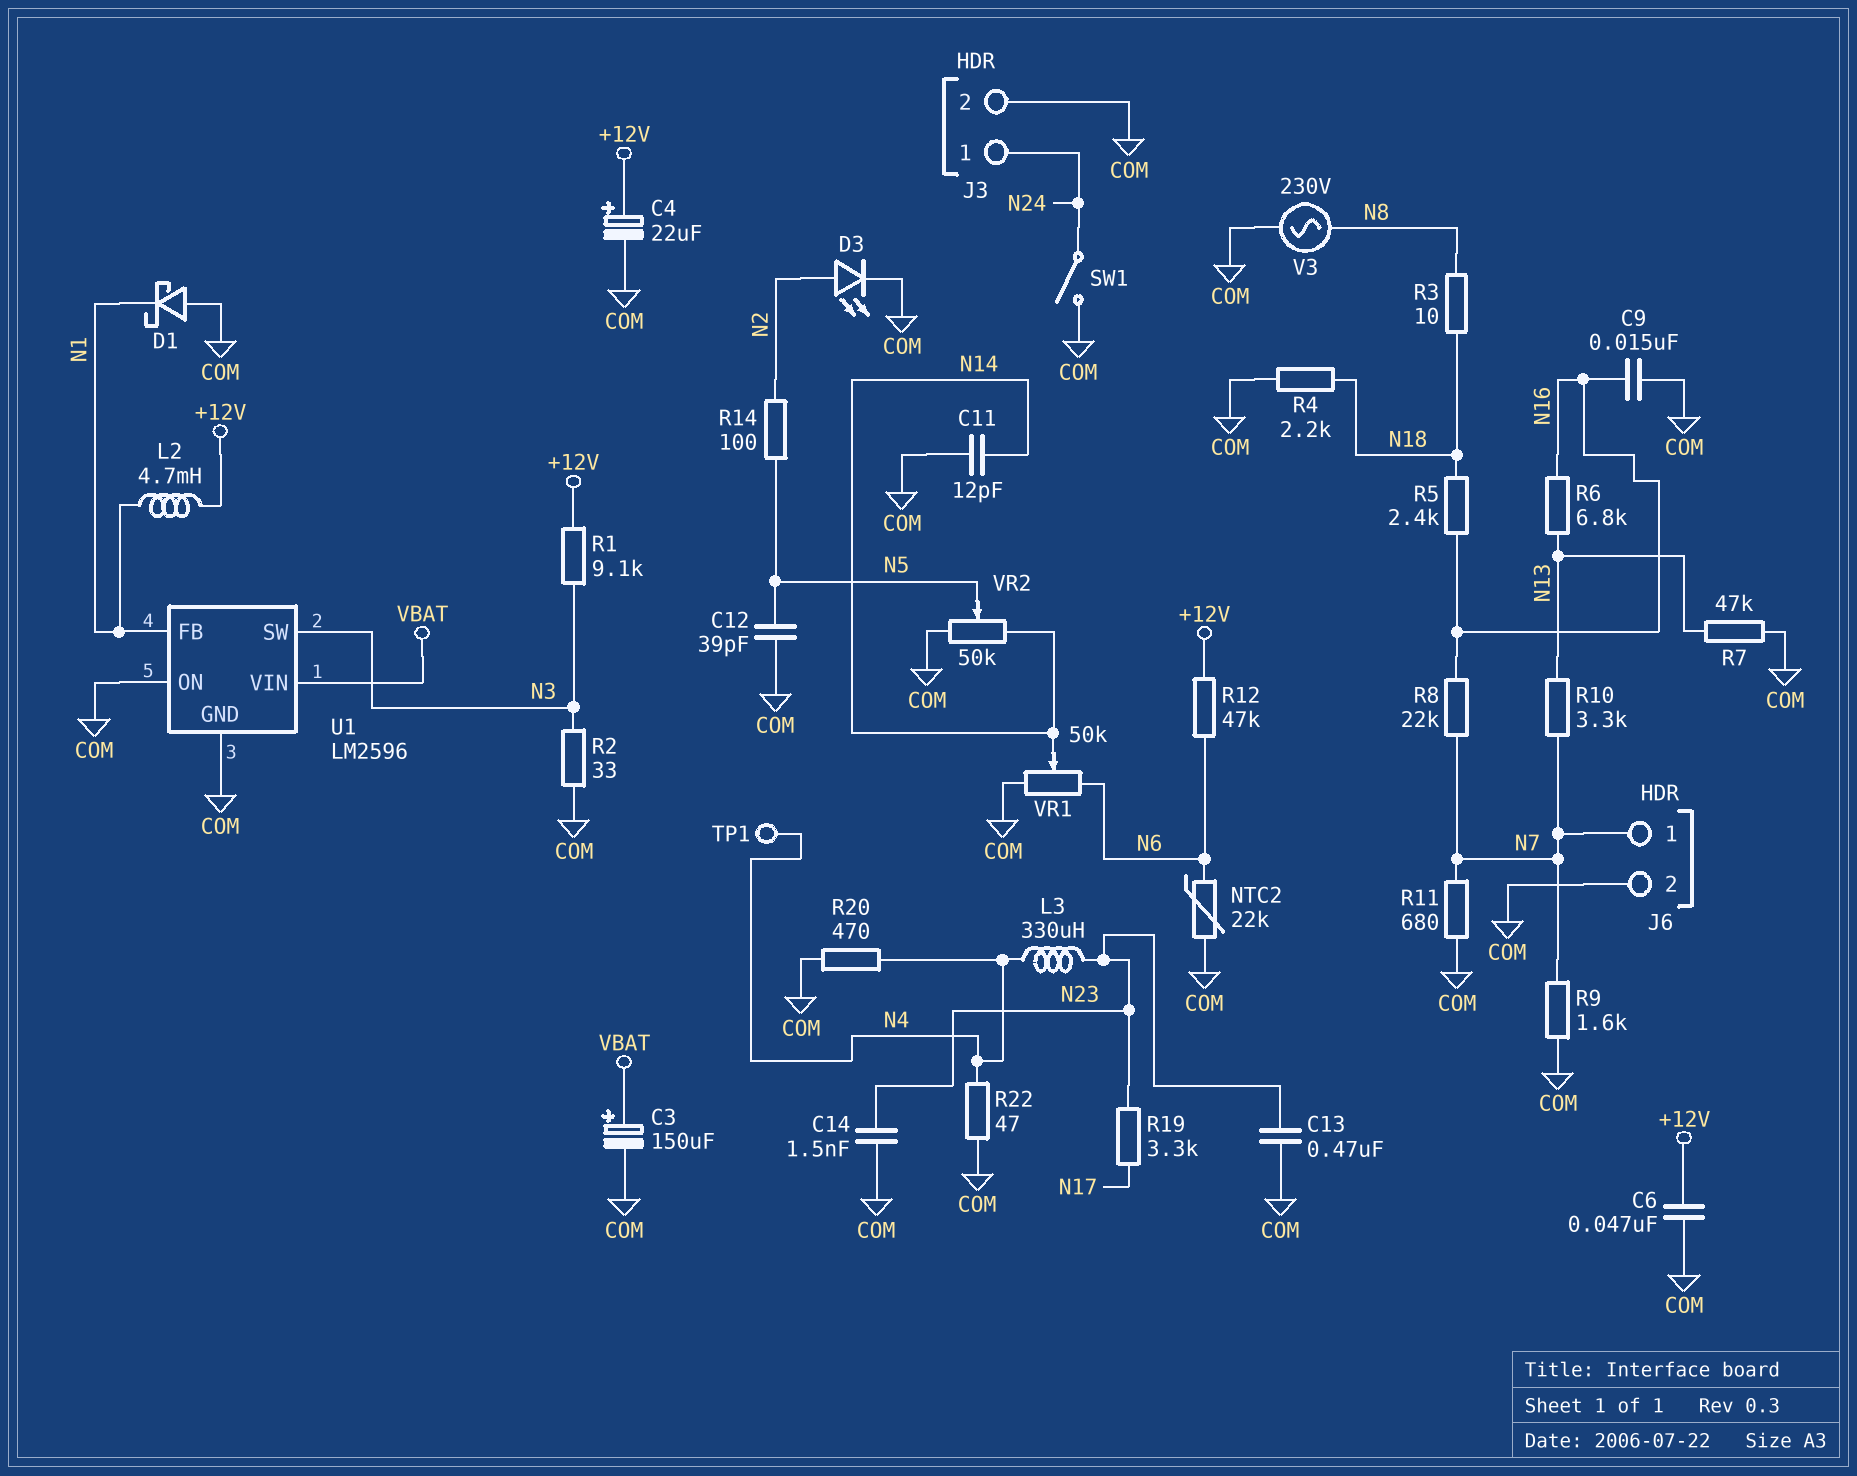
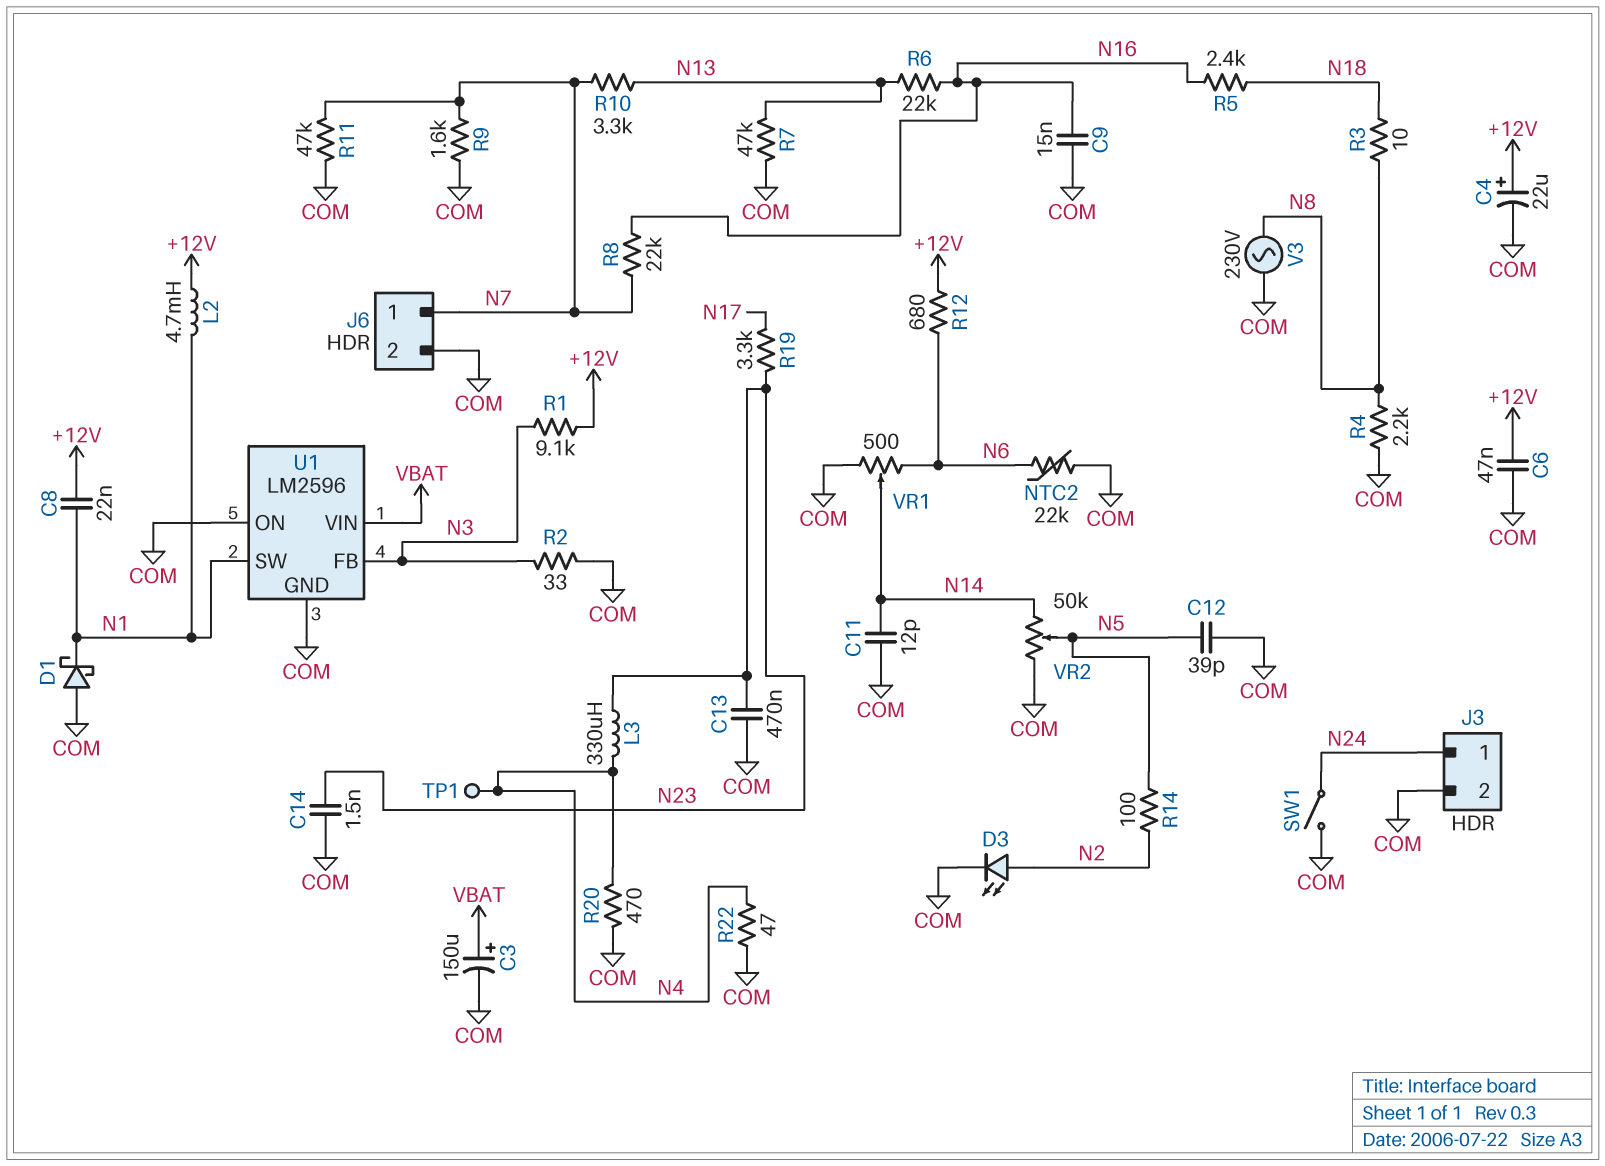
C8: none -> 22nF (+12V, N1)
R4: 2.2k (COM, N18) -> 2.2k (COM, N8)
R6: 6.8k (N13, N16) -> 22k (N13, N16)
R11: 680 (COM, N7) -> 47k (COM, N7)
R12: 47k (+12V, N6) -> 680 (+12V, N6)
U1 pin FB: N1 -> N3
U1 pin SW: N3 -> N1
VR1: 50k (COM, N6, wiper N14) -> 500 (COM, N6, wiper N14)

